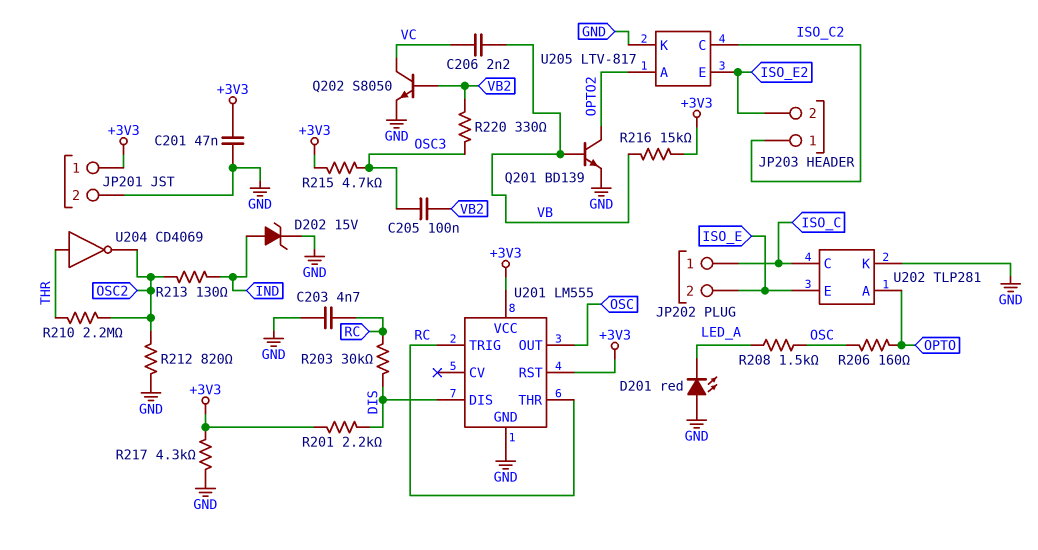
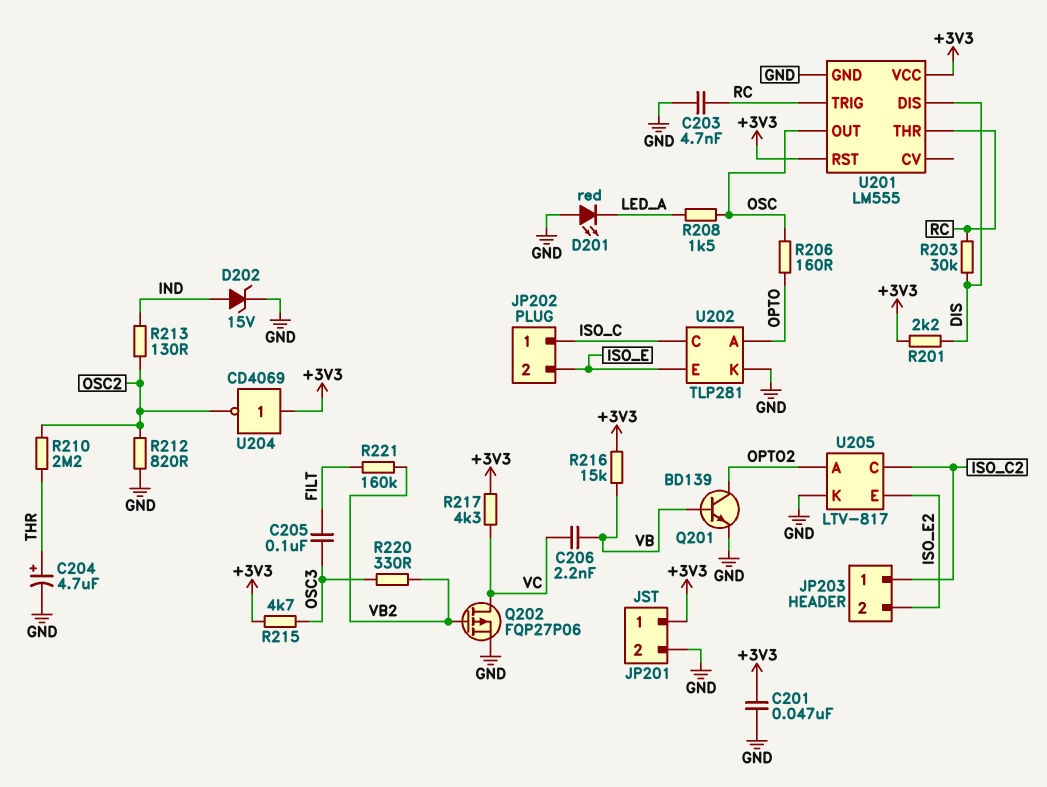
C204: none -> 4.7uF (plus THR, minus GND)
C205: 100nF (OSC3, VB2) -> 100nF (FILT, OSC3)
Q202: NPN S8050 (B VB2, C VC, E GND) -> PMOS FQP27P06 (G VB2, D VC, S GND)
R217: 4.3k (+3V3, GND) -> 4.3k (+3V3, VC)
R221: none -> 160k (FILT, VB2)
U204: NOT CD4069 (in THR, out OSC2) -> NOT CD4069 (in +3V3, out OSC2)

